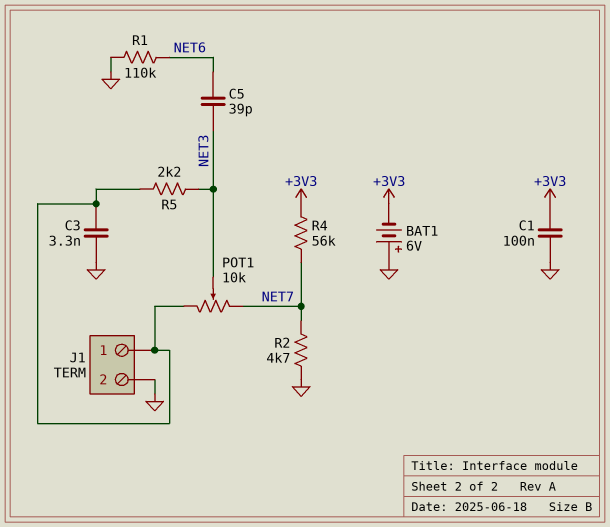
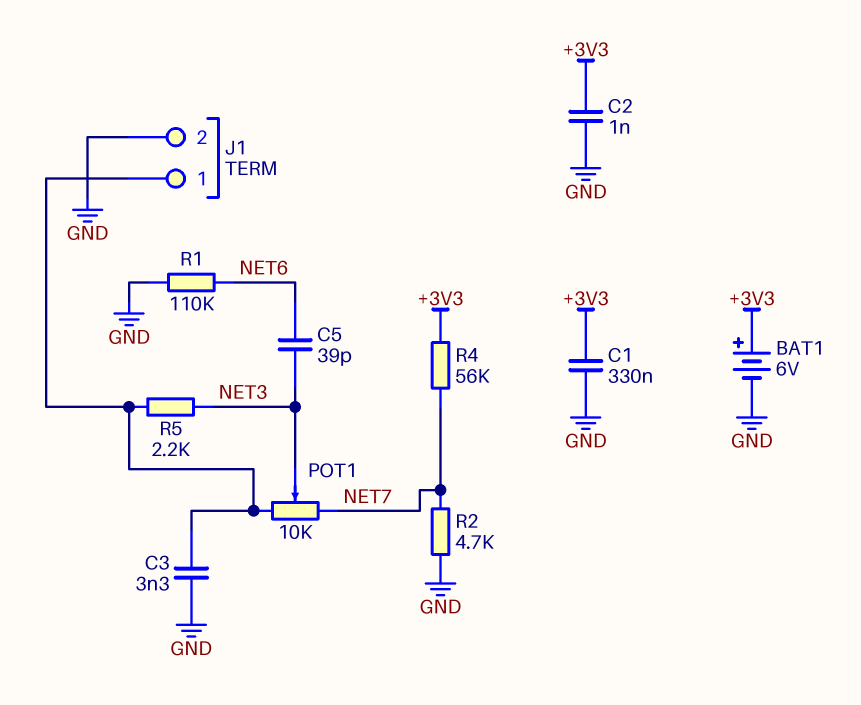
BAT1: 6V (plus GND, minus +3V3) -> 6V (plus +3V3, minus GND)
C1: 100nF (+3V3, GND) -> 330nF (+3V3, GND)
C2: none -> 1nF (+3V3, GND)

